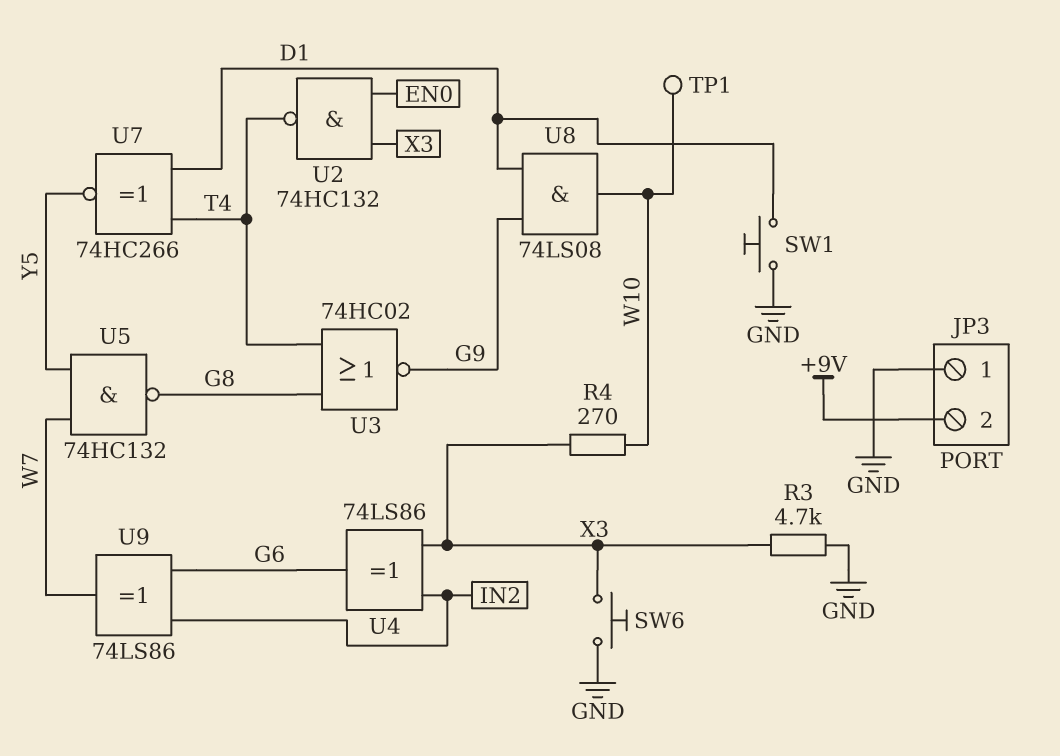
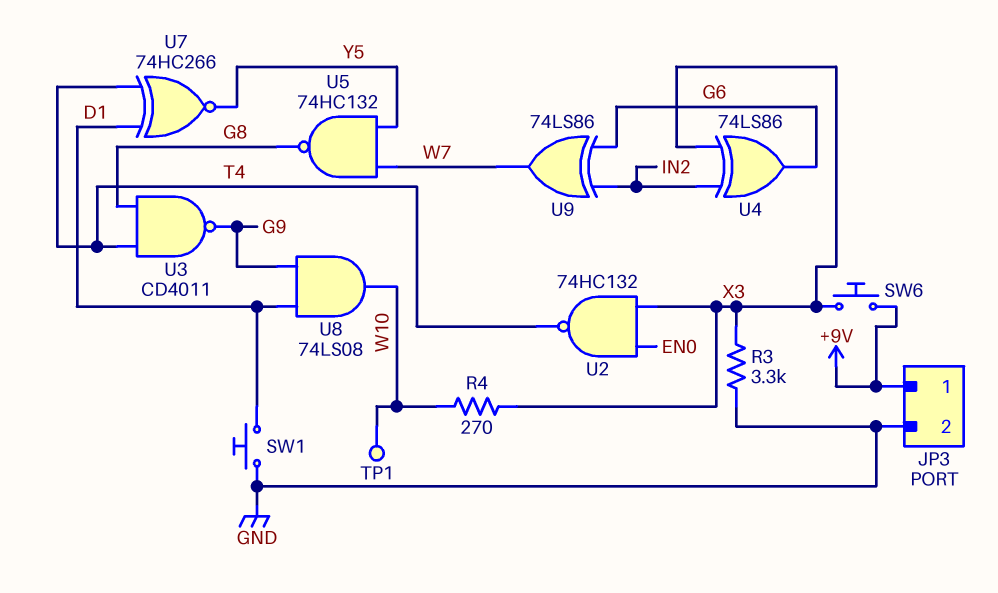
JP3 pin 1: GND -> +9V
JP3 pin 2: +9V -> GND
R3: 4.7k (GND, X3) -> 3.3k (GND, X3)
SW6: button (GND, X3) -> button (+9V, X3)
U3: NOR 74HC02 (in G8, in T4, out G9) -> NAND CD4011 (in G8, in T4, out G9)

